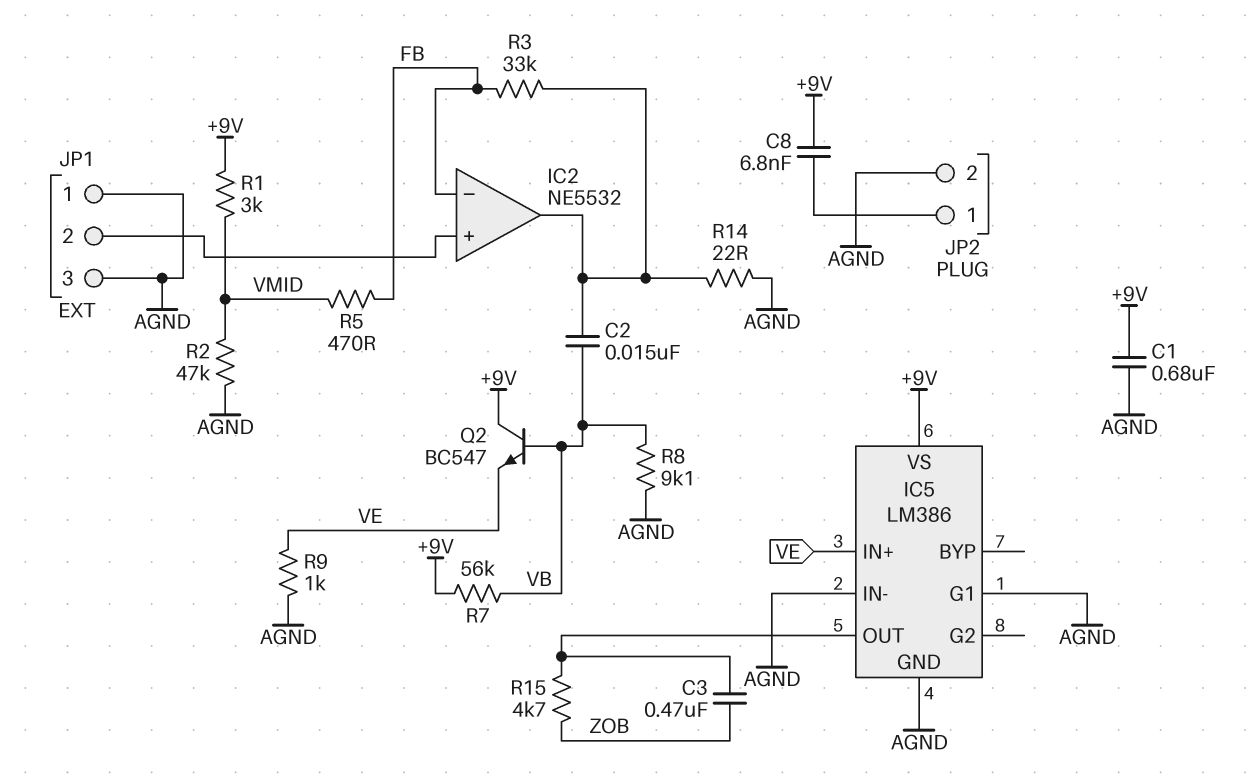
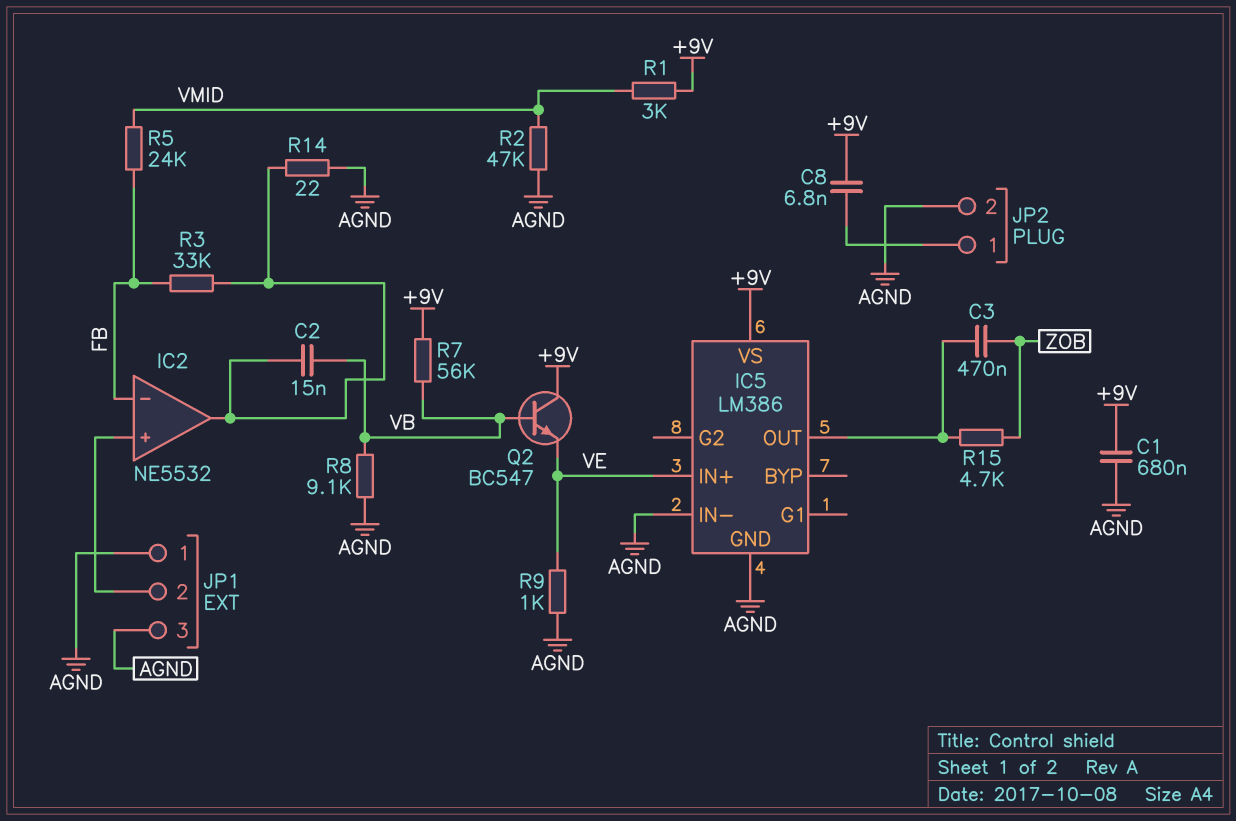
IC5 pin G1: AGND -> none
R5: 470 (FB, VMID) -> 24k (FB, VMID)

